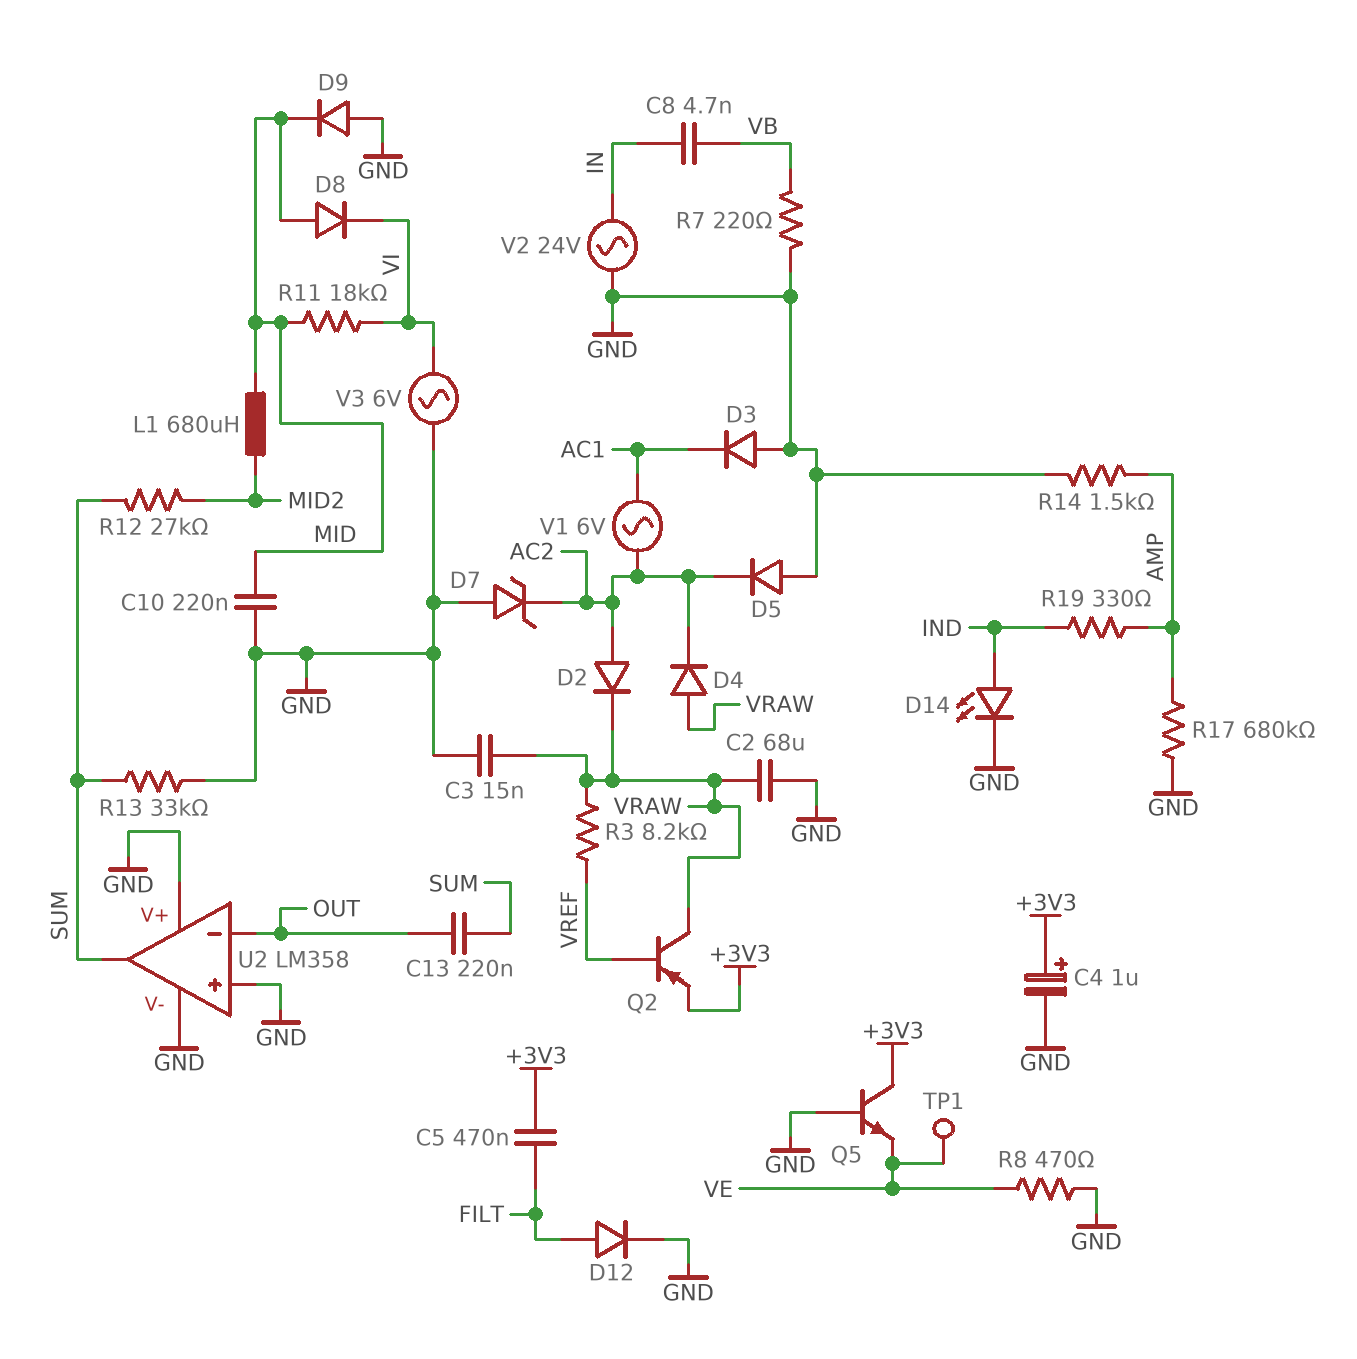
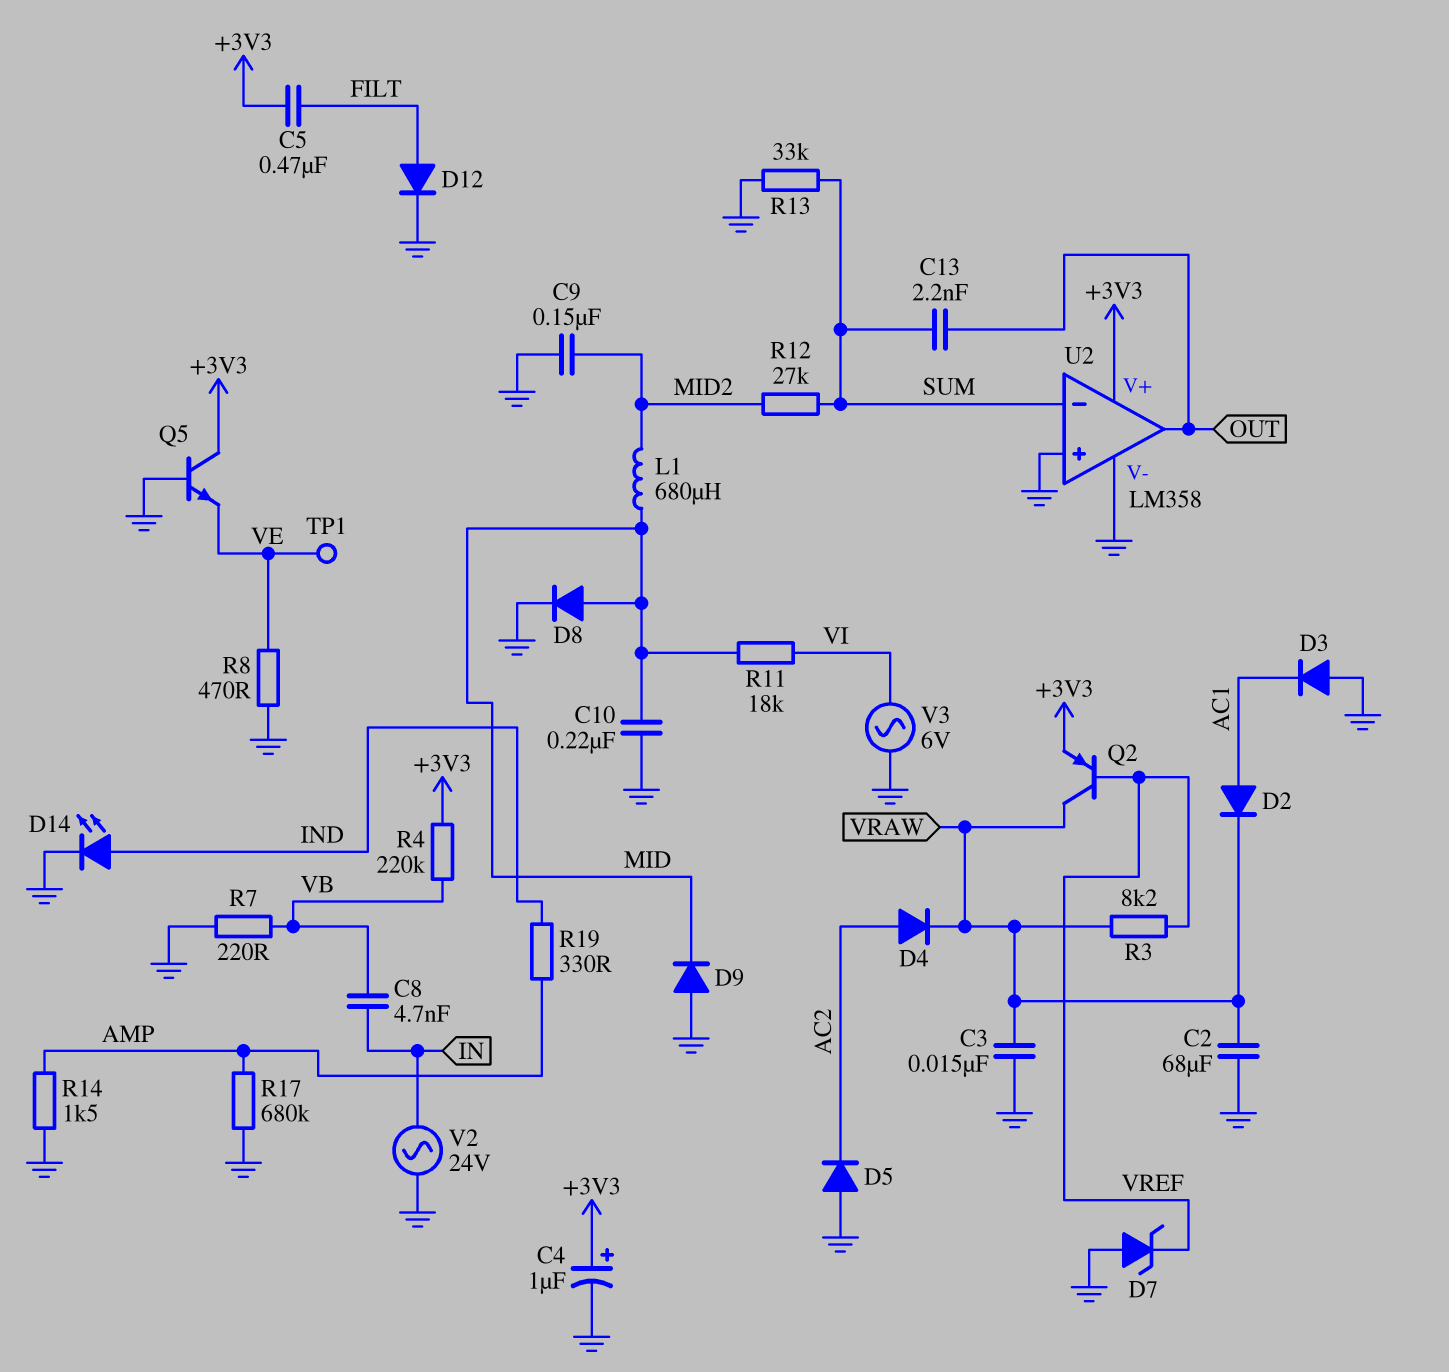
C9: none -> 150nF (GND, MID2)
C13: 220nF (OUT, SUM) -> 2.2nF (OUT, SUM)
D2: diode (A AC2, K VRAW) -> diode (A AC1, K VRAW)
D4: diode (A VRAW, K AC2) -> diode (A AC2, K VRAW)
D7: zener (A GND, K AC2) -> zener (A GND, K VREF)
D8: diode (A MID, K VI) -> diode (A MID, K GND)
R4: none -> 220k (+3V3, VB)
U2 pin V+: GND -> +3V3
U2 pin in-: OUT -> SUM
U2 pin out: SUM -> OUT
V1: AC 6V (AC1, AC2) -> none

